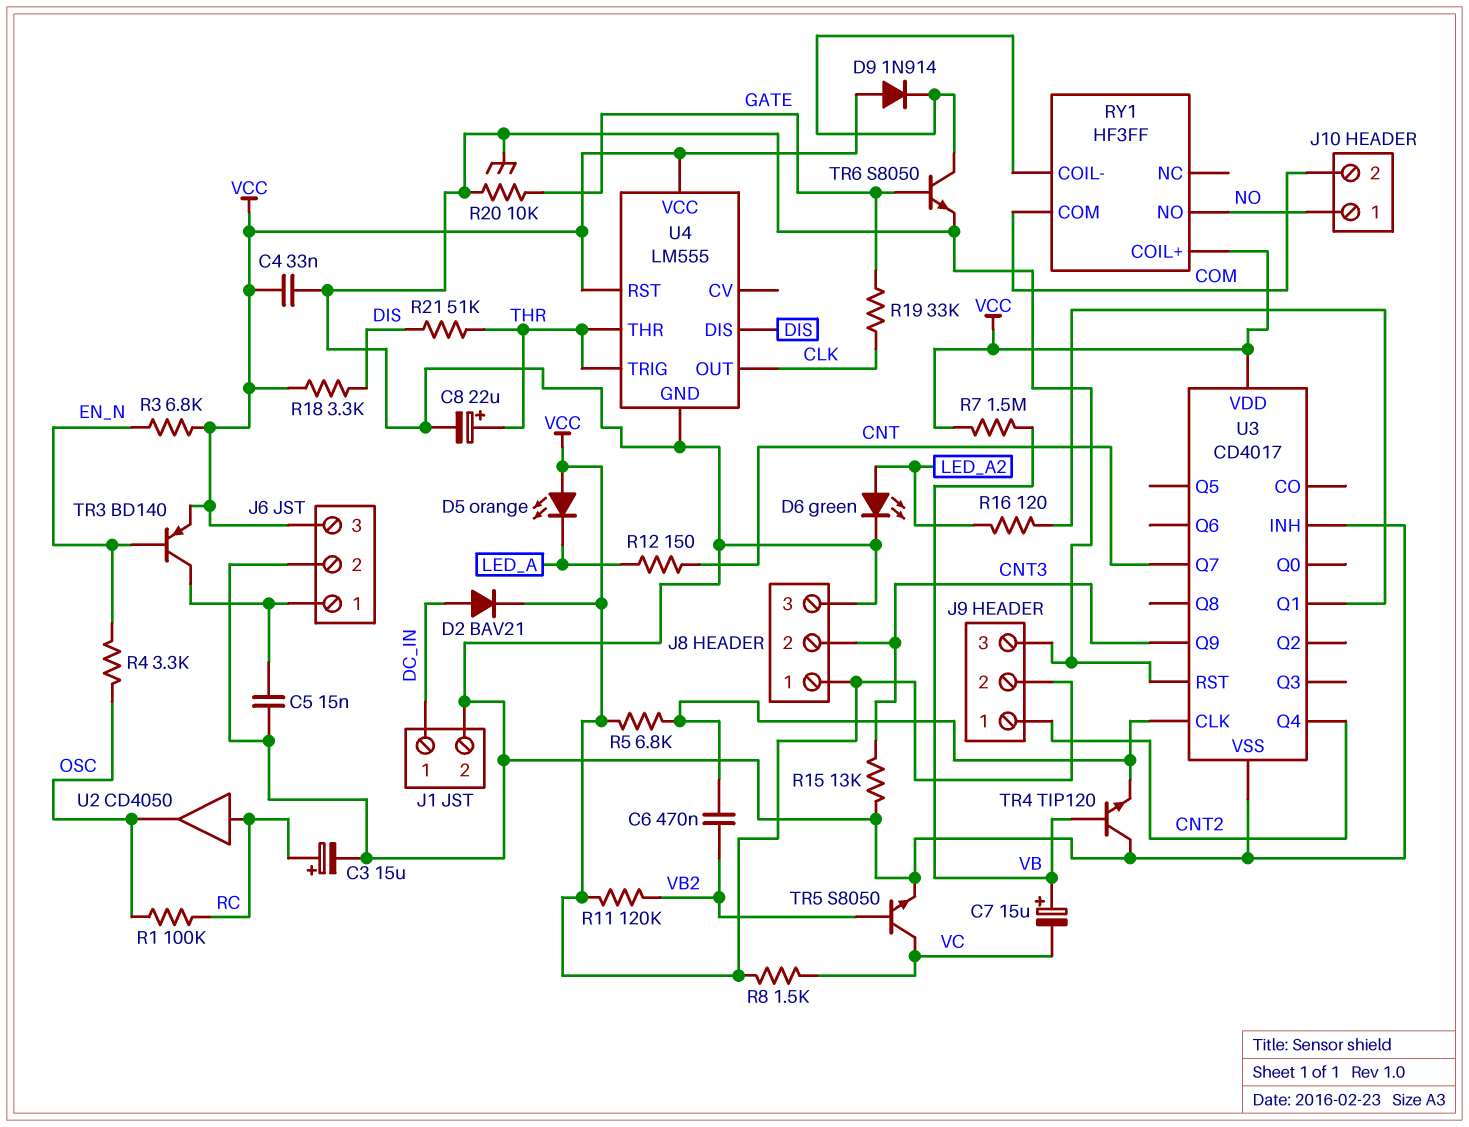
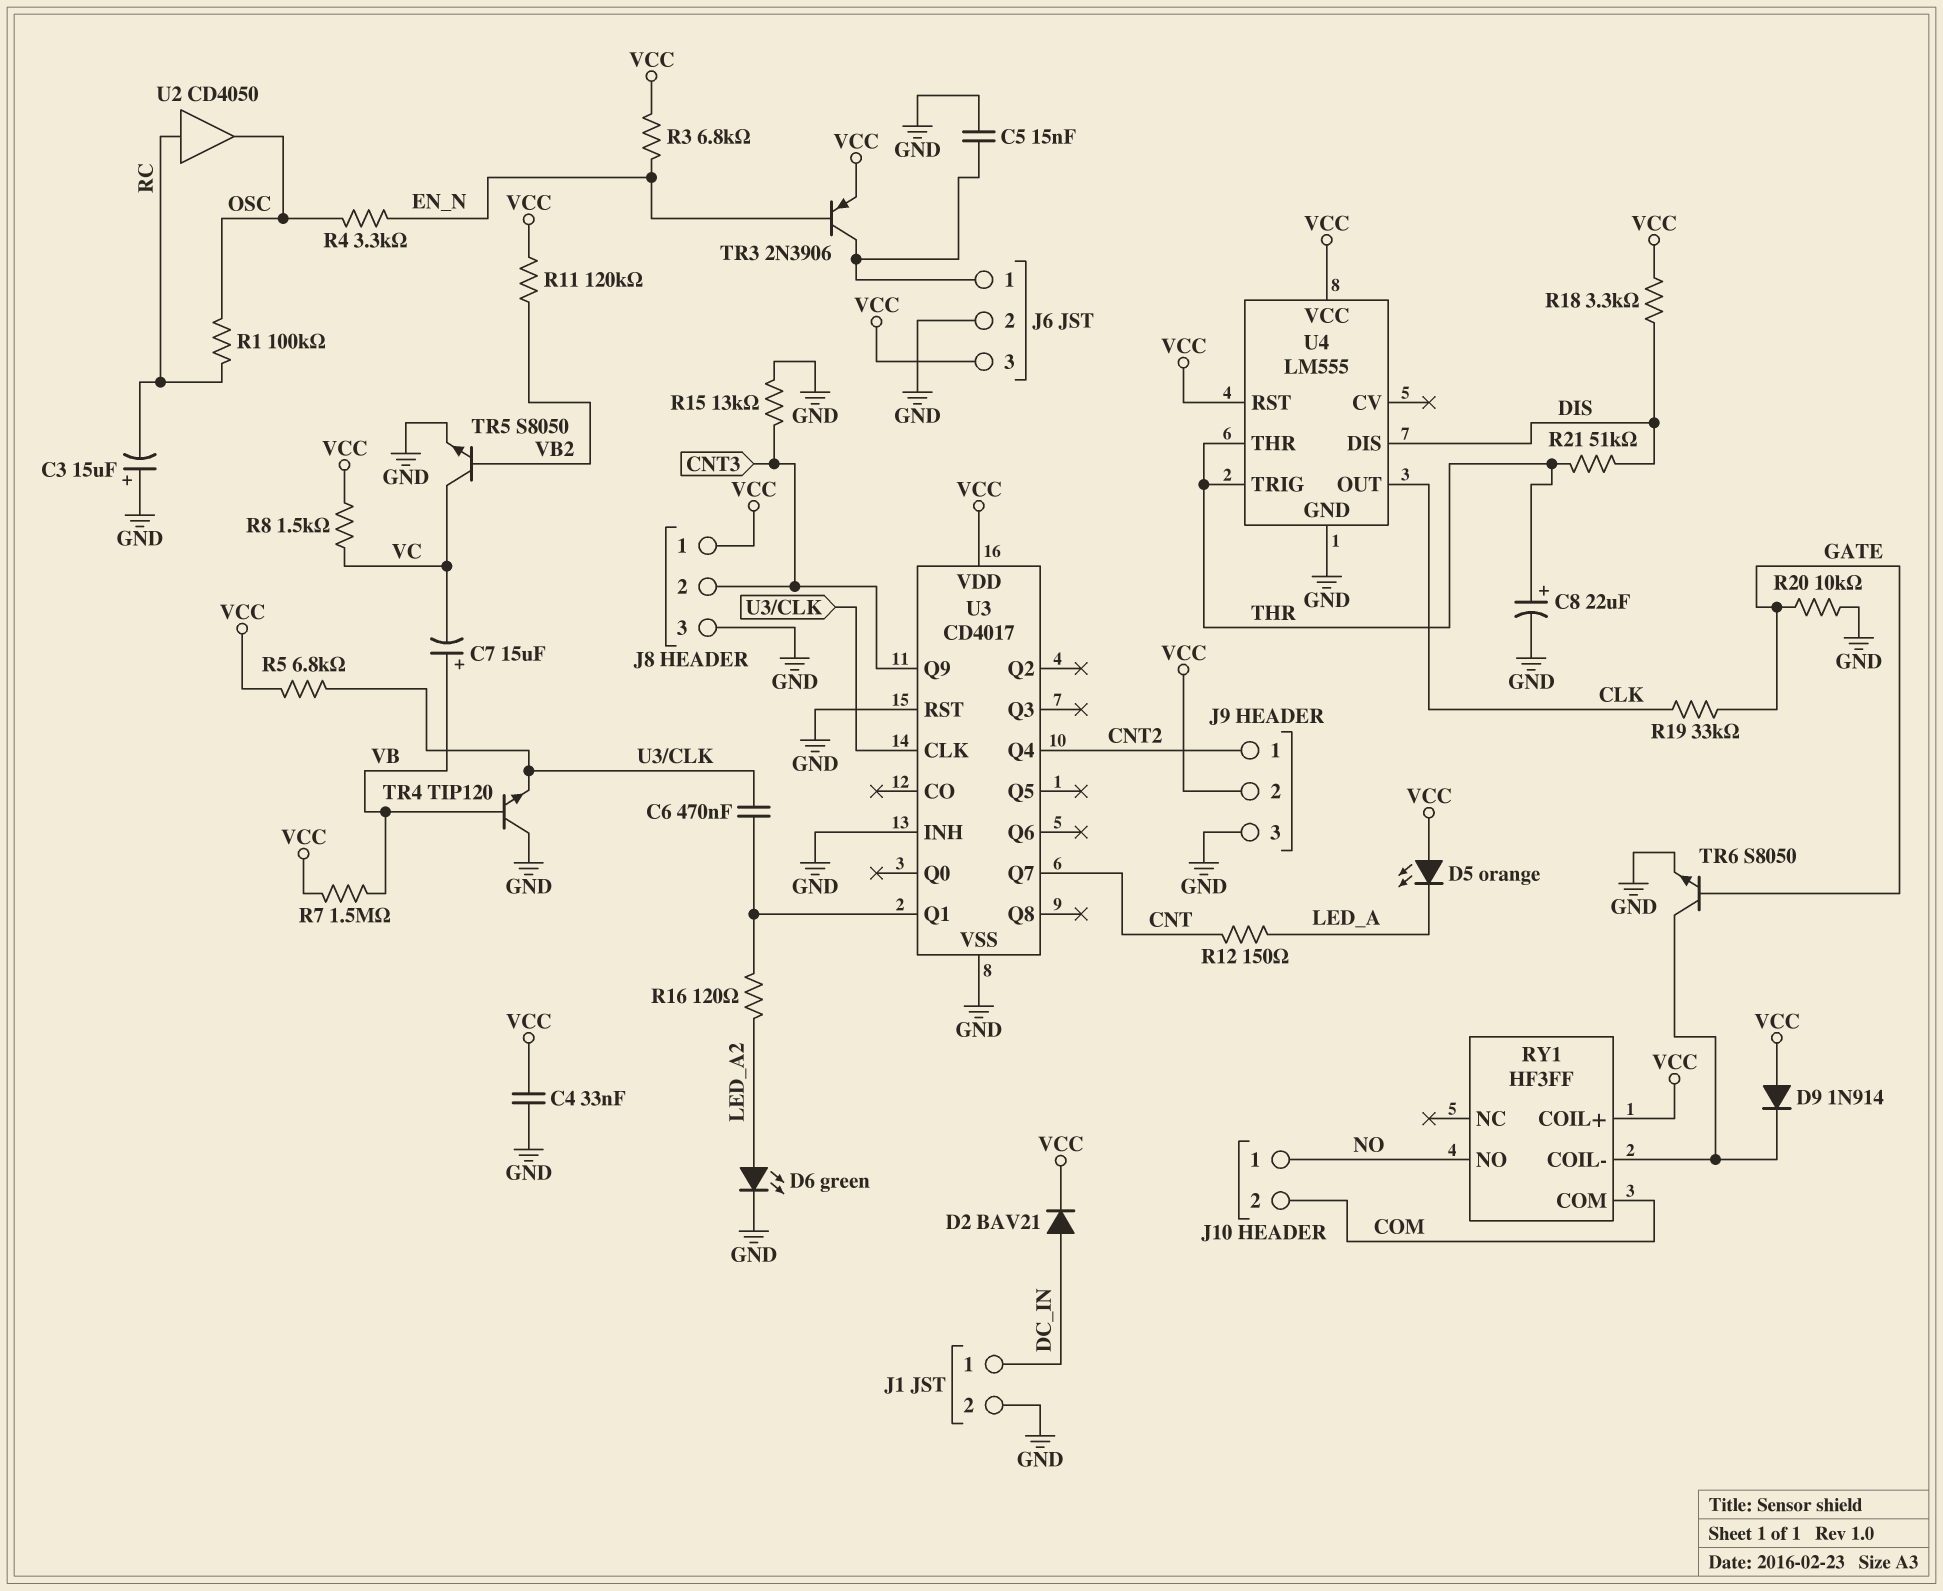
C3: 15uF (plus RC, minus GND) -> 15uF (plus GND, minus RC)
C6: 470nF (U3/CLK, VB2) -> 470nF (U3/CLK, U3/Q1)
TR3: PNP BD140 (B EN_N, C J6/1, E VCC) -> PNP 2N3906 (B EN_N, C J6/1, E VCC)

